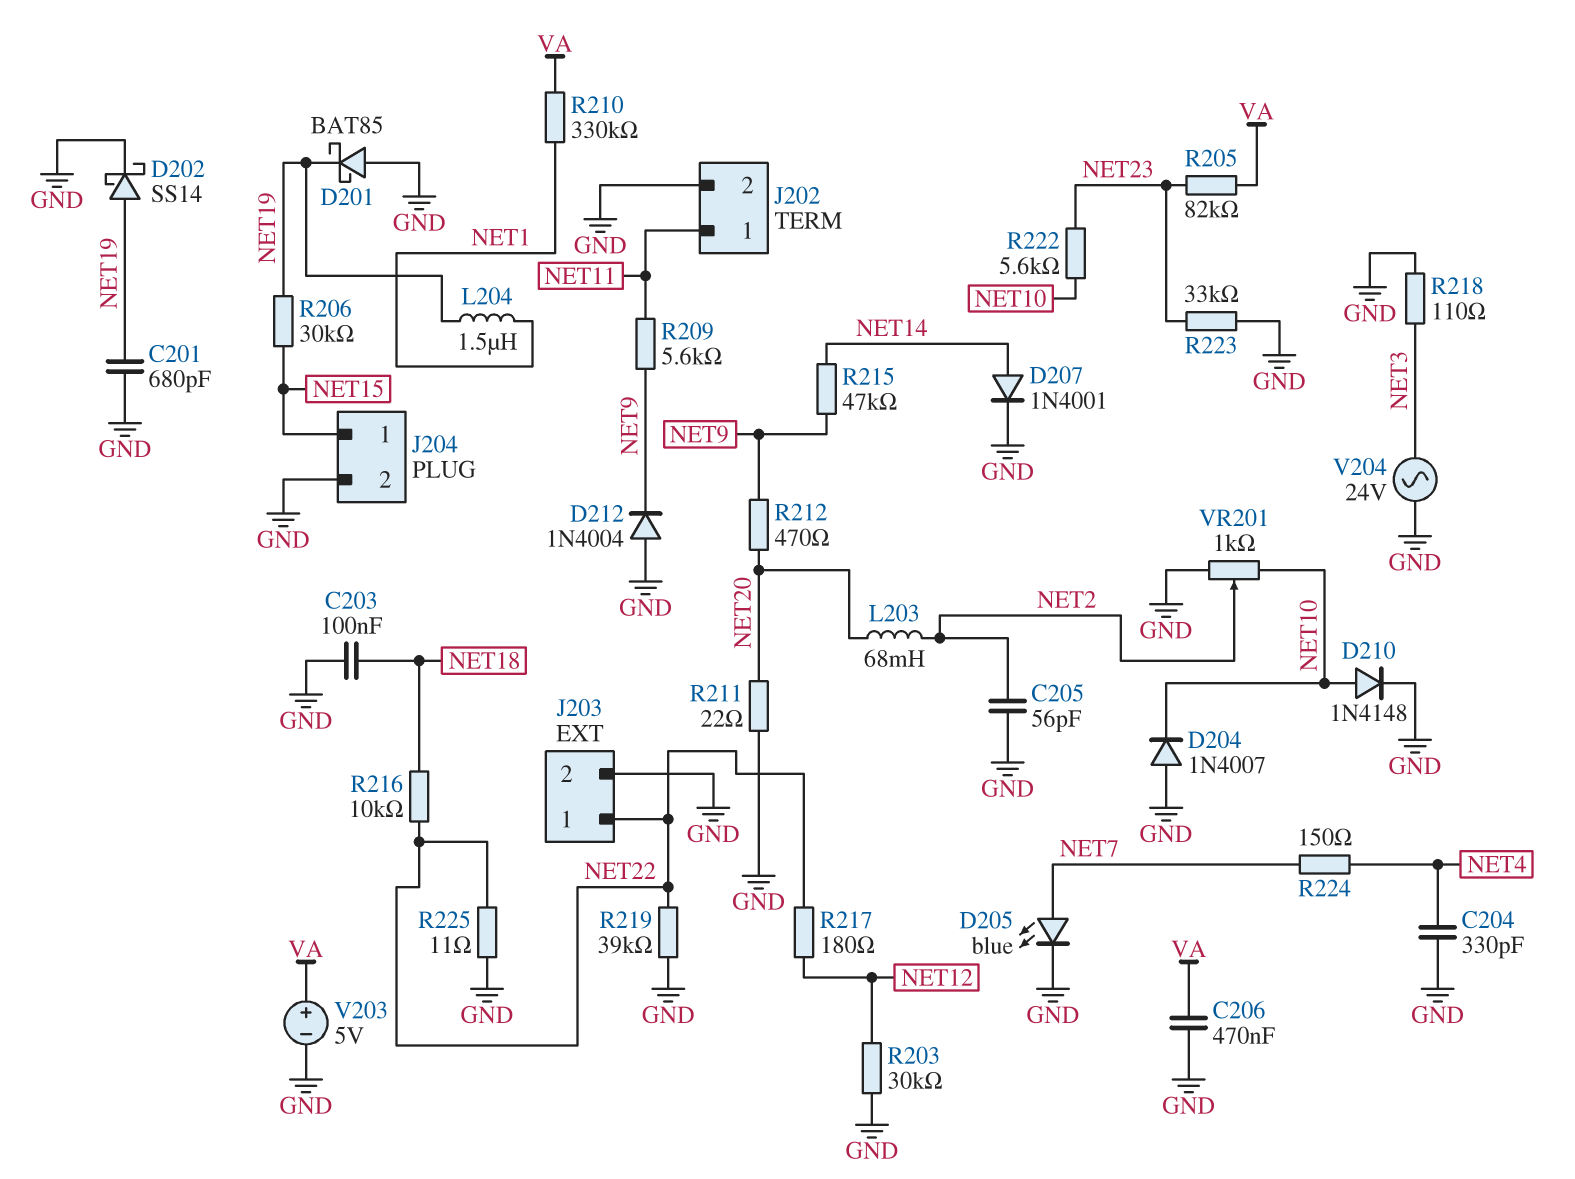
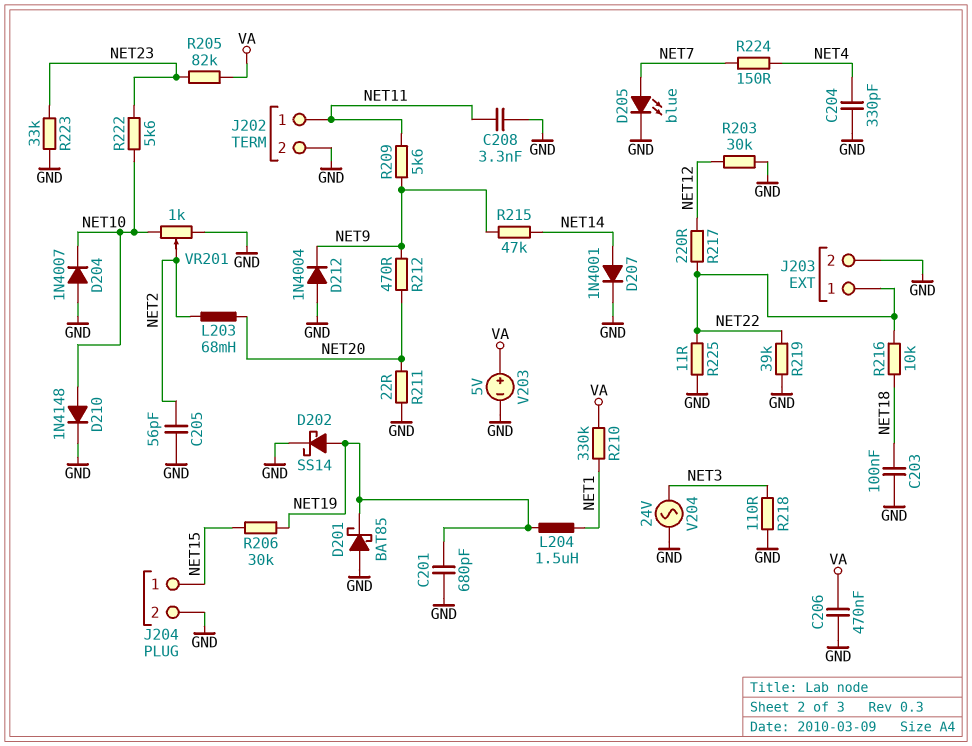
C208: none -> 3.3nF (GND, NET11)
R217: 180 (NET12, NET22) -> 220 (NET12, NET22)

